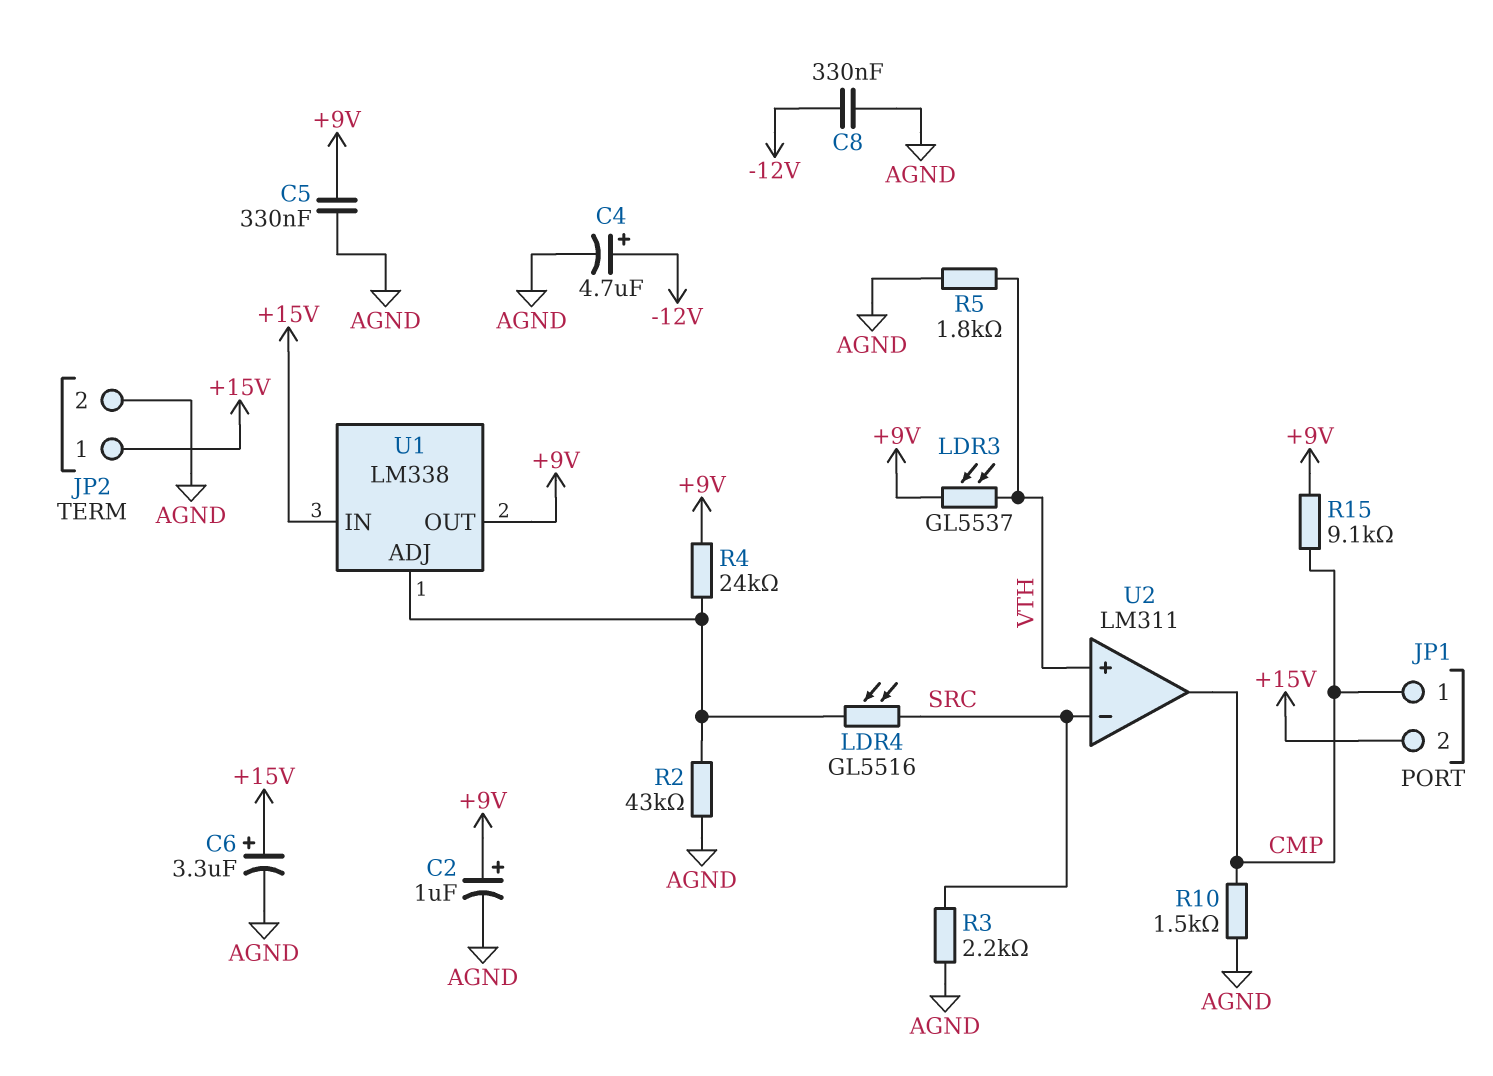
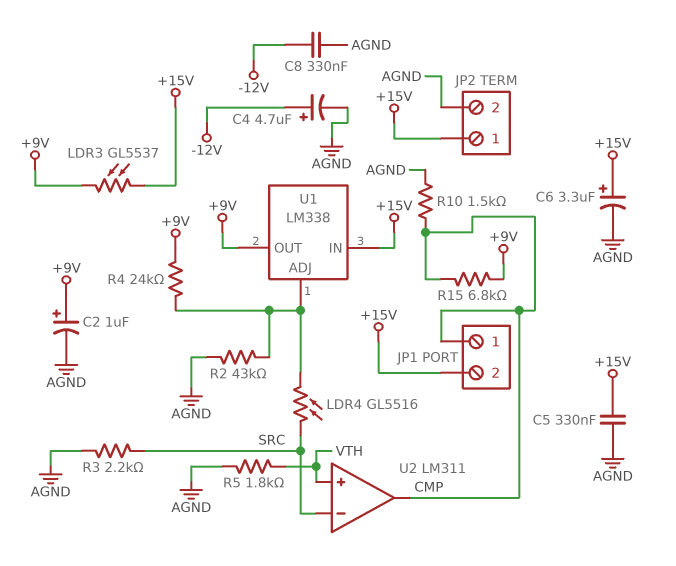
C5: 330nF (+9V, AGND) -> 330nF (+15V, AGND)
LDR3: GL5537 (+9V, VTH) -> GL5537 (+9V, +15V)
R15: 9.1k (+9V, CMP) -> 6.8k (+9V, CMP)

